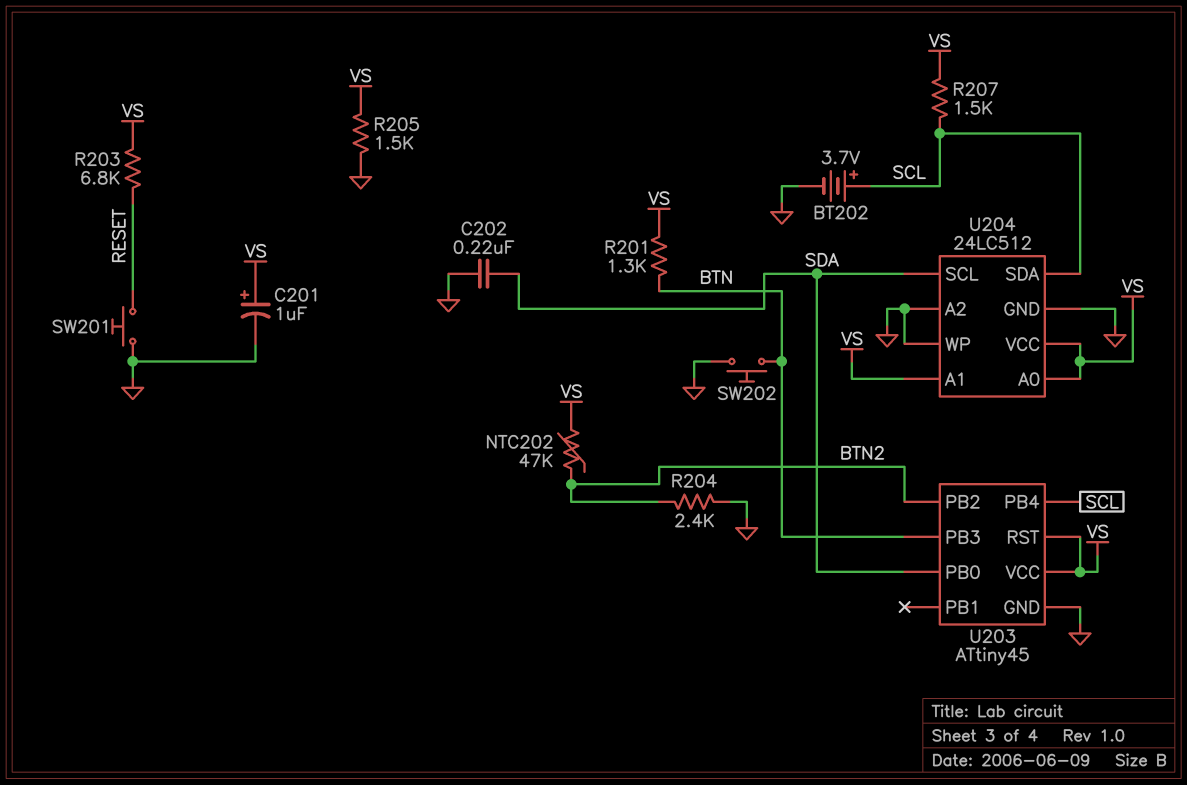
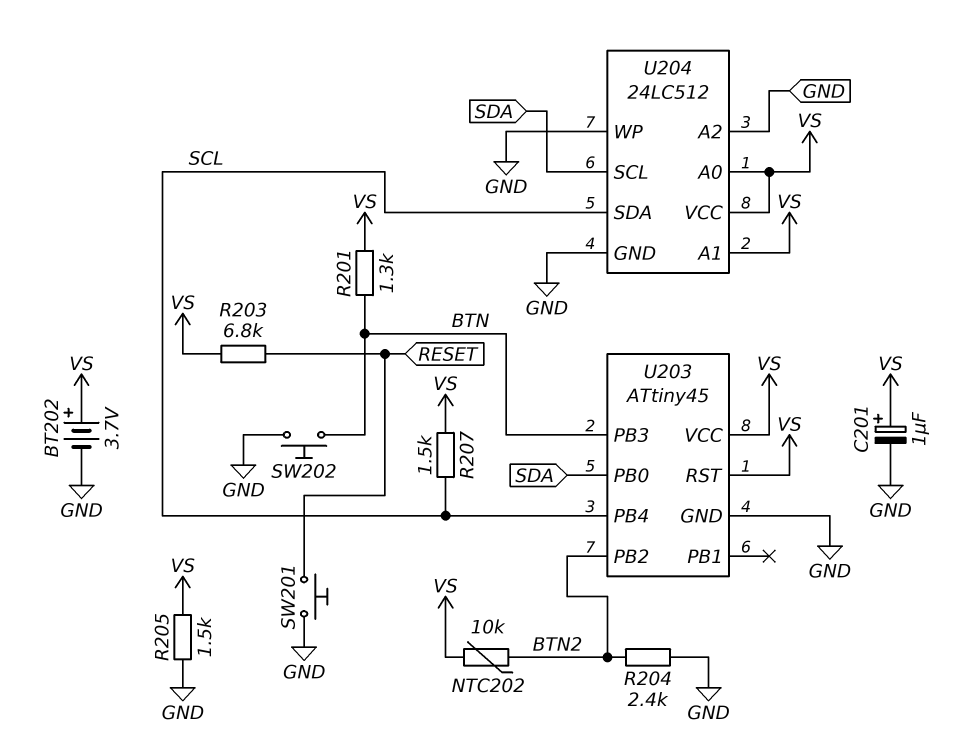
BT202: 3.7V (plus SCL, minus GND) -> 3.7V (plus VS, minus GND)
C202: 220nF (GND, SDA) -> none
NTC202: 47k (BTN2, VS) -> 10k (BTN2, VS)

